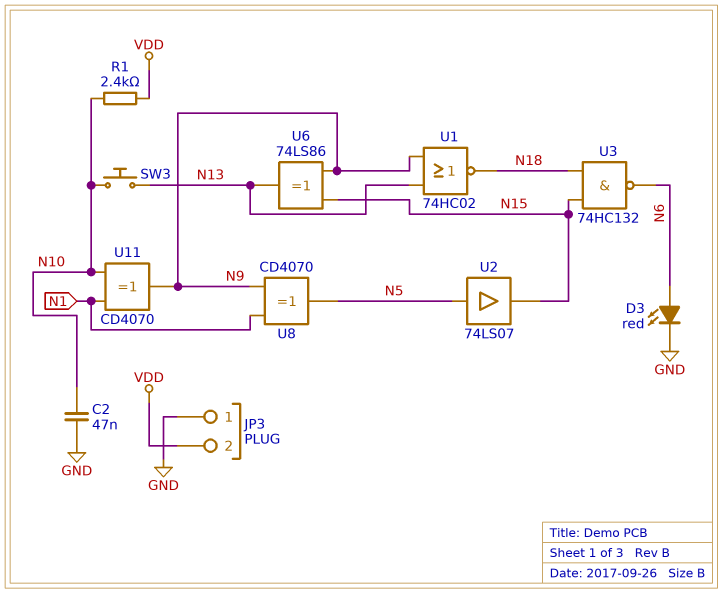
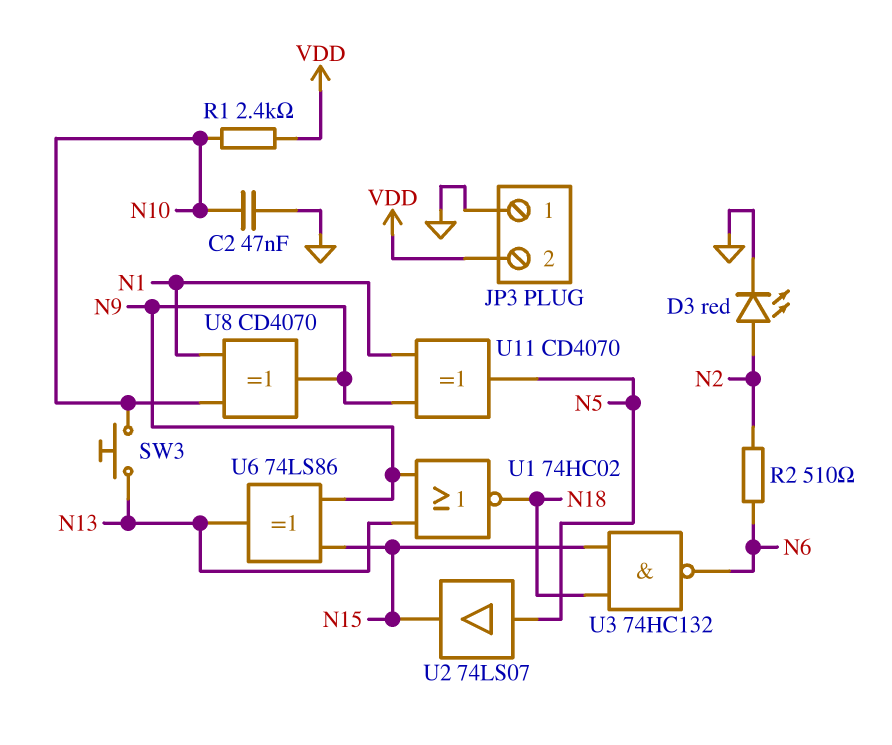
D3: LED red (A N6, K GND) -> LED red (A N2, K GND)
R2: none -> 510 (N2, N6)
U8: XOR CD4070 (in N1, in N9, out N5) -> XOR CD4070 (in N1, in N10, out N9)
U11: XOR CD4070 (in N1, in N10, out N9) -> XOR CD4070 (in N1, in N9, out N5)

